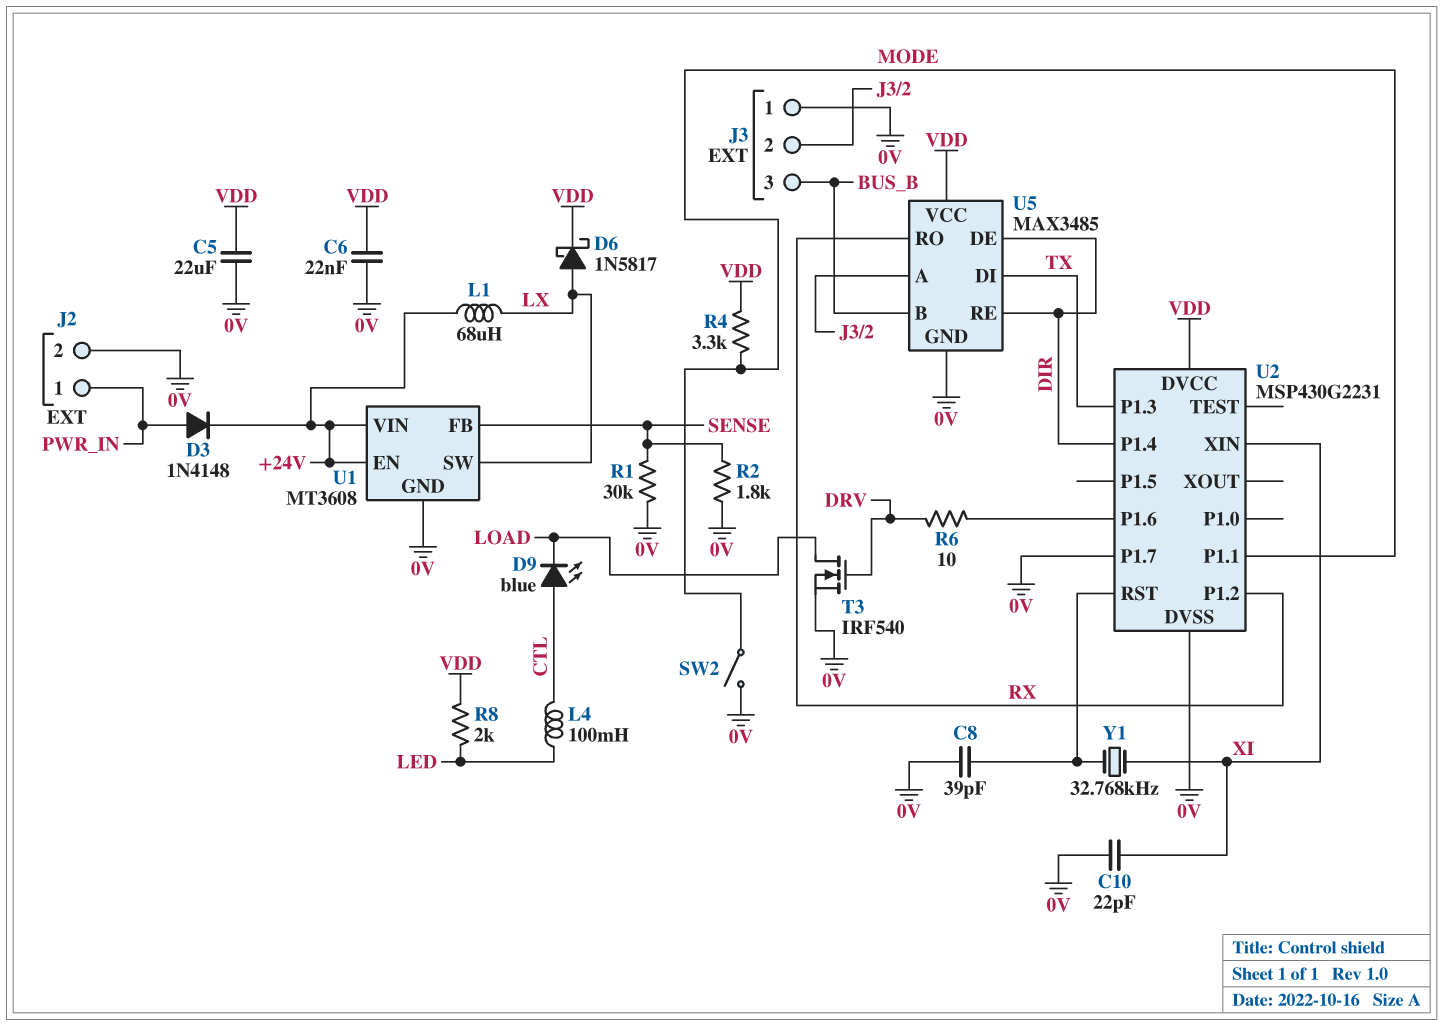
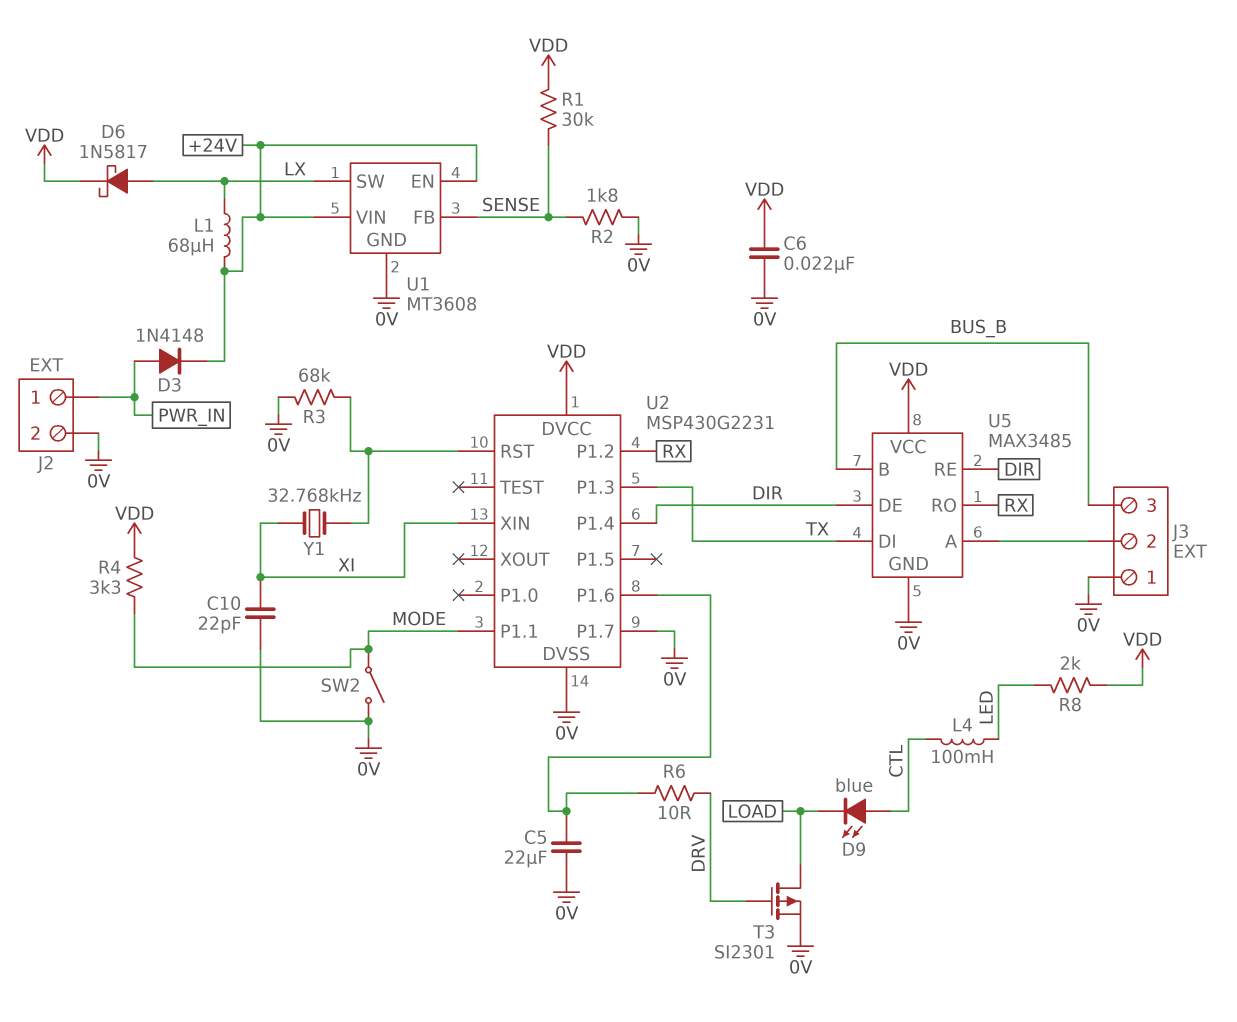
C5: 22uF (0V, VDD) -> 22uF (0V, U2/P1.6)
C8: 39pF (0V, U2/RST) -> none
R1: 30k (0V, SENSE) -> 30k (SENSE, VDD)
R3: none -> 68k (0V, U2/RST)
T3: NMOS IRF540 (G DRV, D LOAD, S 0V) -> PMOS SI2301 (G DRV, D LOAD, S 0V)

